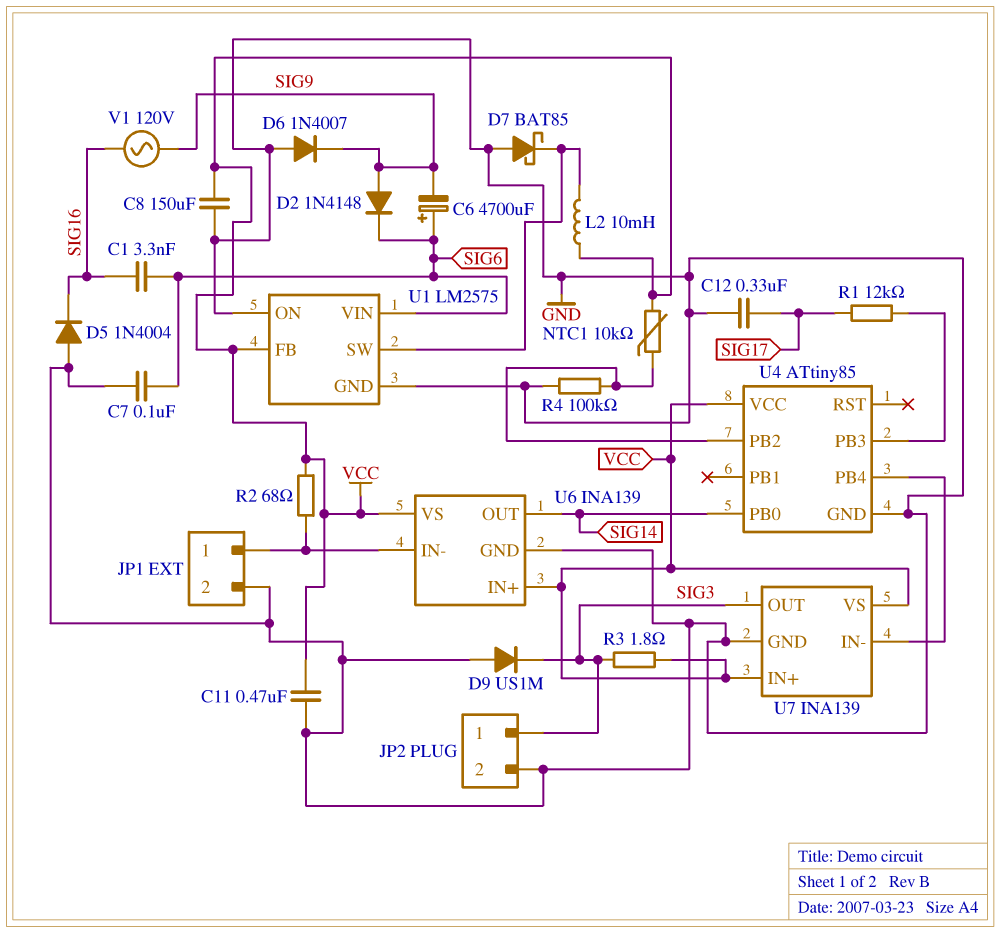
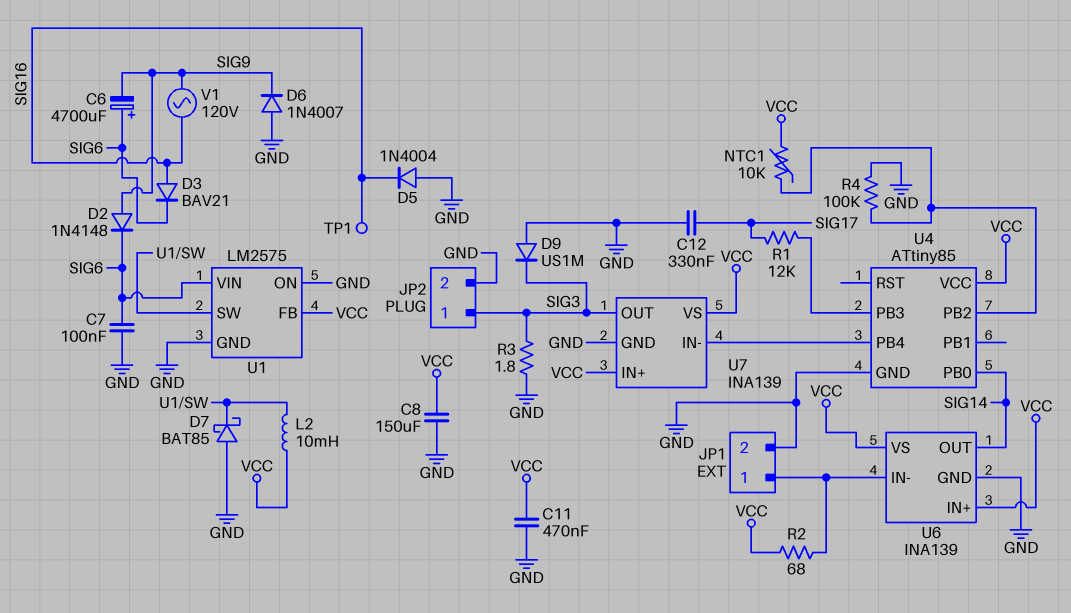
C1: 3.3nF (SIG6, SIG16) -> none
D3: none -> diode BAV21 (A SIG16, K SIG6)
R3: 1.8 (SIG3, VCC) -> 1.8 (GND, SIG3)
TP1: none -> test point (SIG16)

